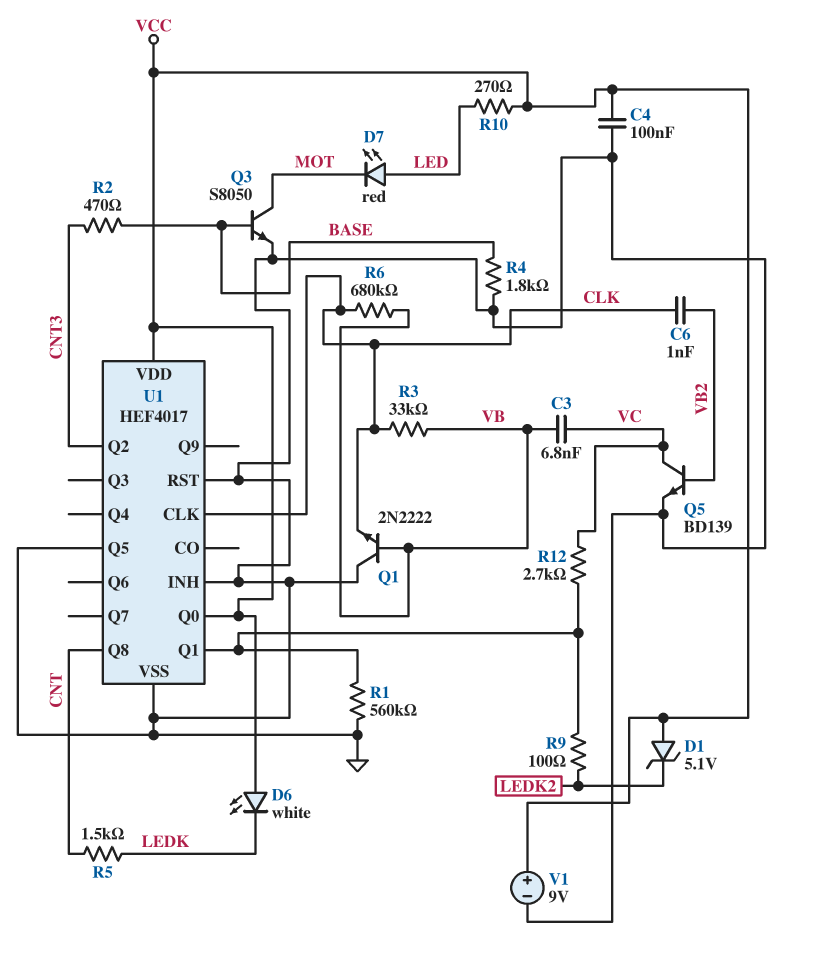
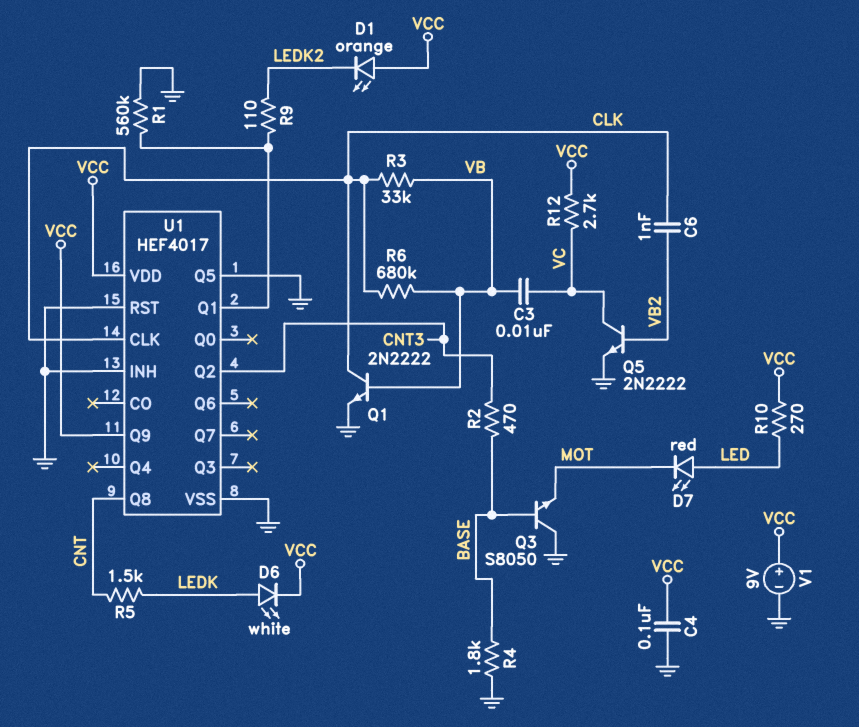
C3: 6.8nF (VB, VC) -> 10nF (VB, VC)
D1: zener 5.1V (A VCC, K LEDK2) -> LED orange (A VCC, K LEDK2)
D6: LED white (A VCC, K LEDK) -> LED white (A LEDK, K VCC)
Q1: NPN 2N2222 (B VB, C GND, E CLK) -> NPN 2N2222 (B VB, C CLK, E GND)
Q3: NPN S8050 (B BASE, C MOT, E GND) -> NPN S8050 (B BASE, C GND, E MOT)
Q5: NPN BD139 (B VB2, C VC, E GND) -> NPN 2N2222 (B VB2, C VC, E GND)
R9: 100 (LEDK2, U1/Q1) -> 110 (LEDK2, U1/Q1)
R12: 2.7k (U1/Q1, VC) -> 2.7k (VC, VCC)
U1 pin Q0: VCC -> none
U1 pin Q9: none -> VCC

